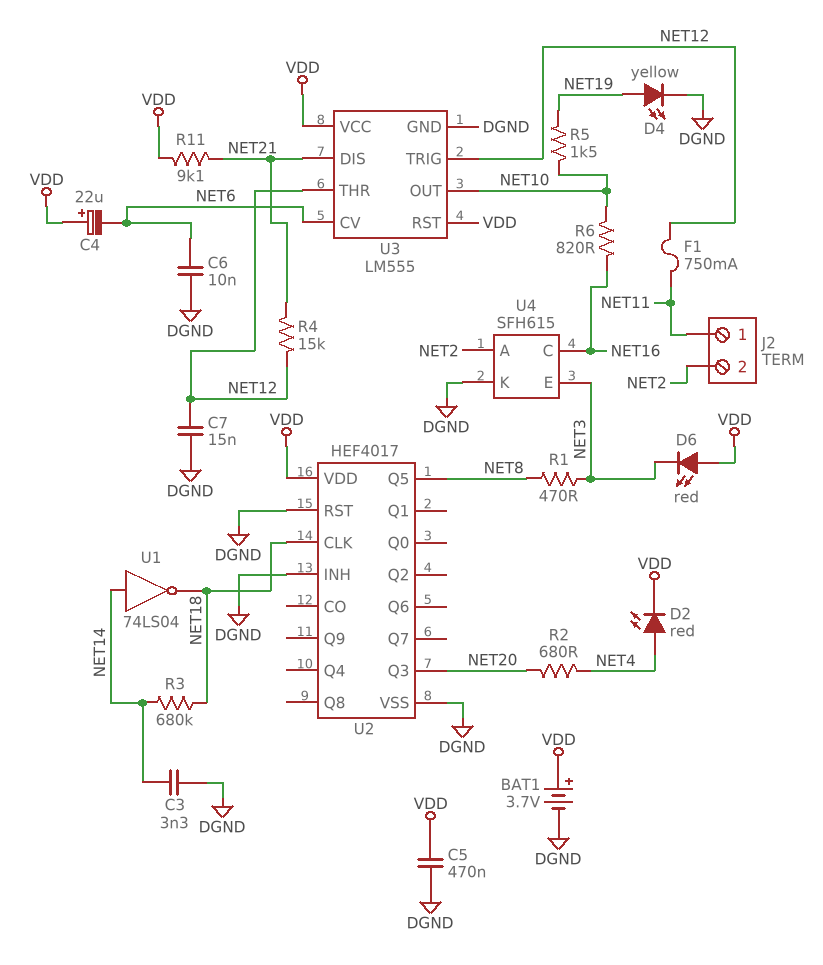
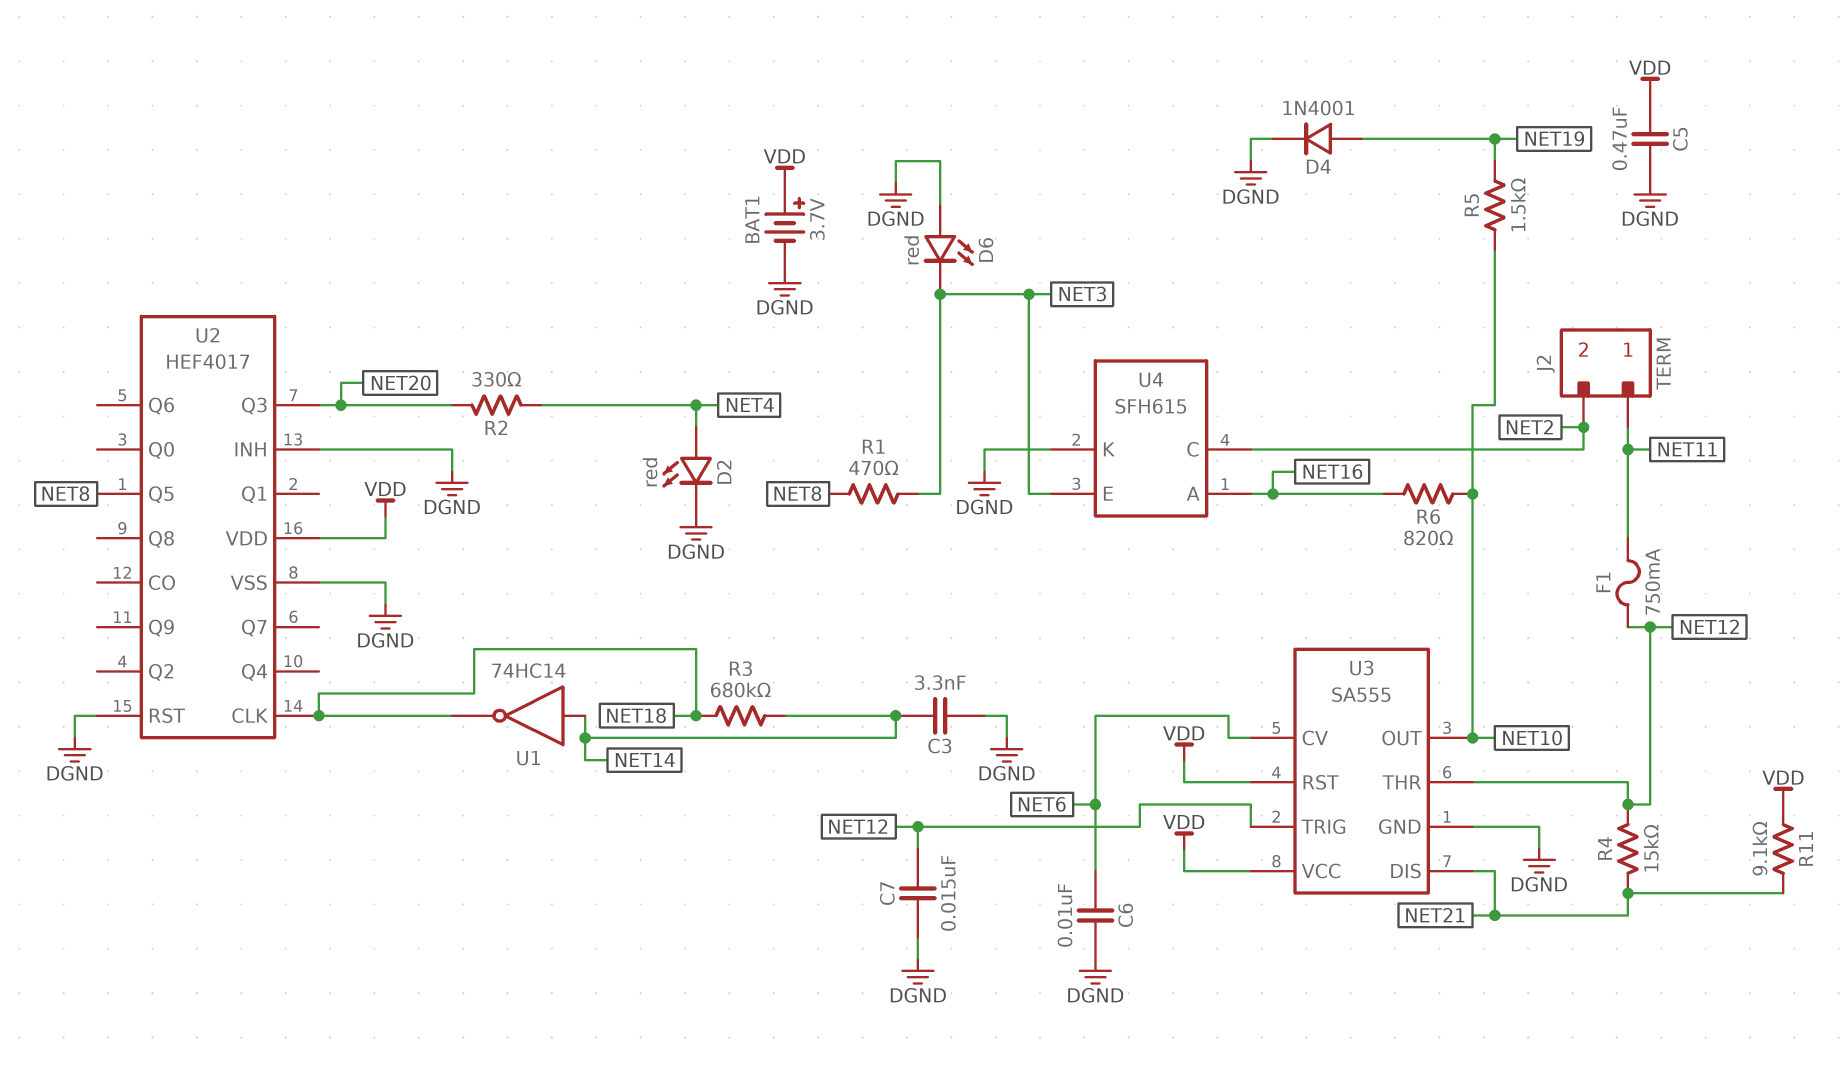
C4: 22uF (plus VDD, minus NET6) -> none
D2: LED red (A NET4, K VDD) -> LED red (A NET4, K DGND)
D4: LED yellow (A NET19, K DGND) -> diode 1N4001 (A NET19, K DGND)
D6: LED red (A VDD, K NET3) -> LED red (A DGND, K NET3)
R2: 680 (NET4, NET20) -> 330 (NET4, NET20)
U1: NOT 74LS04 (in NET14, out NET18) -> NOT 74HC14 (in NET14, out NET18)
U3: LM555 -> SA555
U4 pin A: NET2 -> NET16
U4 pin C: NET16 -> NET2

